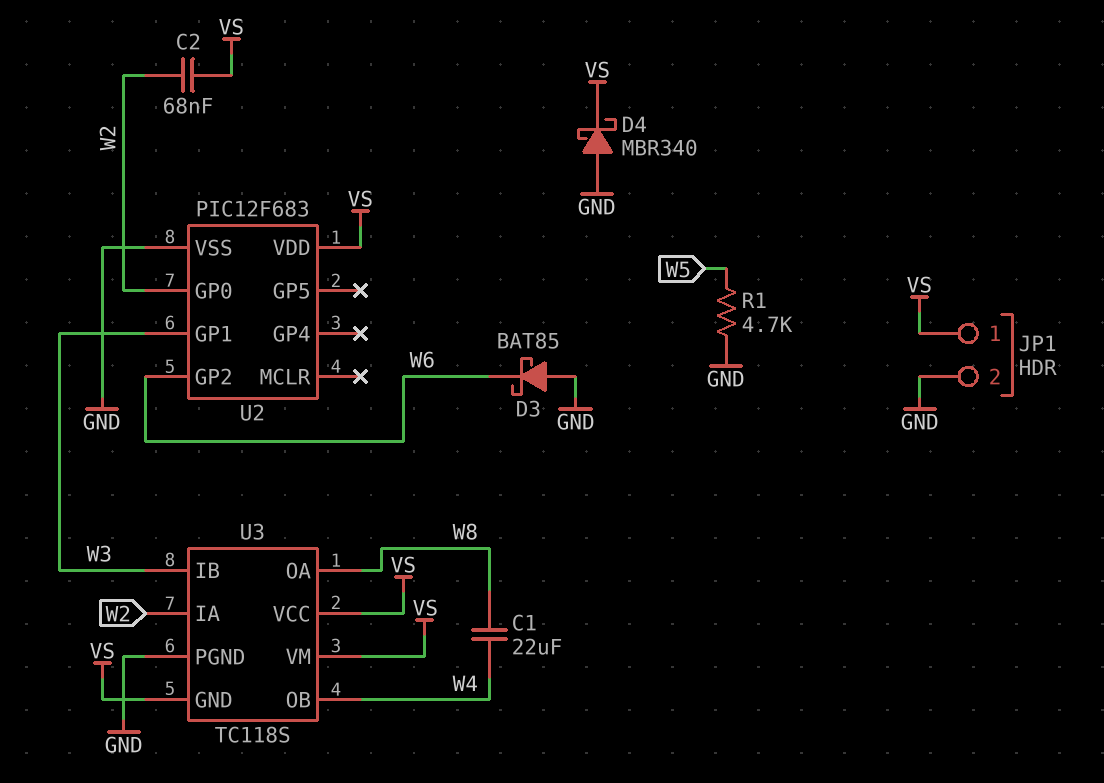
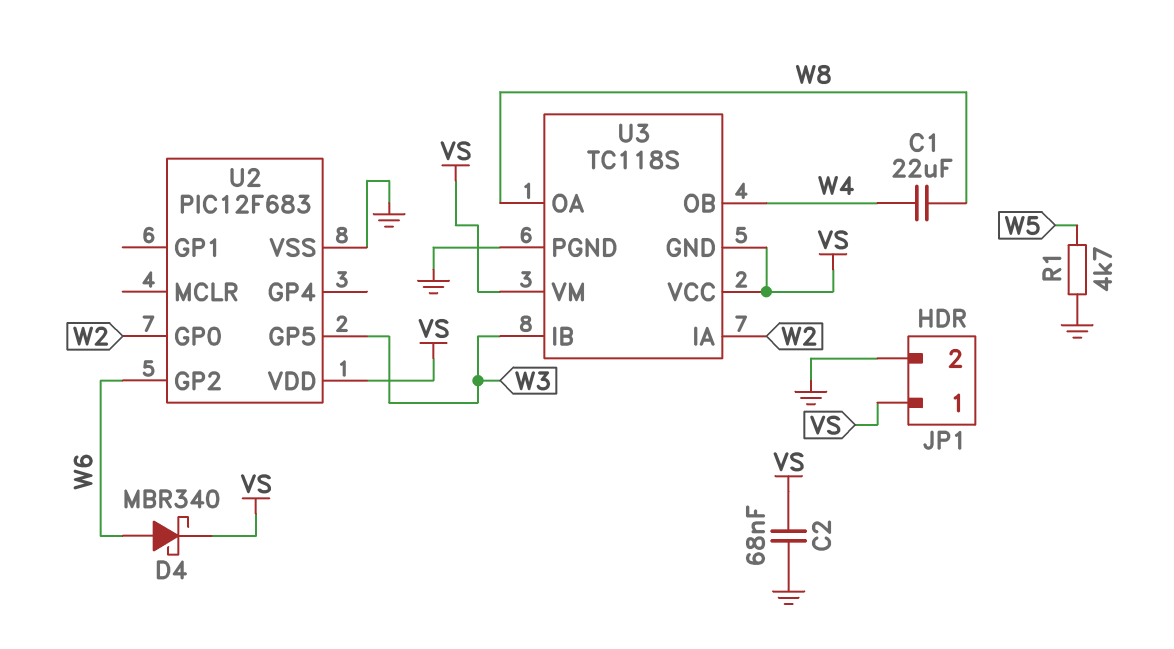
C2: 68nF (VS, W2) -> 68nF (GND, VS)
D3: schottky BAT85 (A GND, K W6) -> none
D4: schottky MBR340 (A GND, K VS) -> schottky MBR340 (A W6, K VS)
U2 pin GP1: W3 -> none
U2 pin GP5: none -> W3

